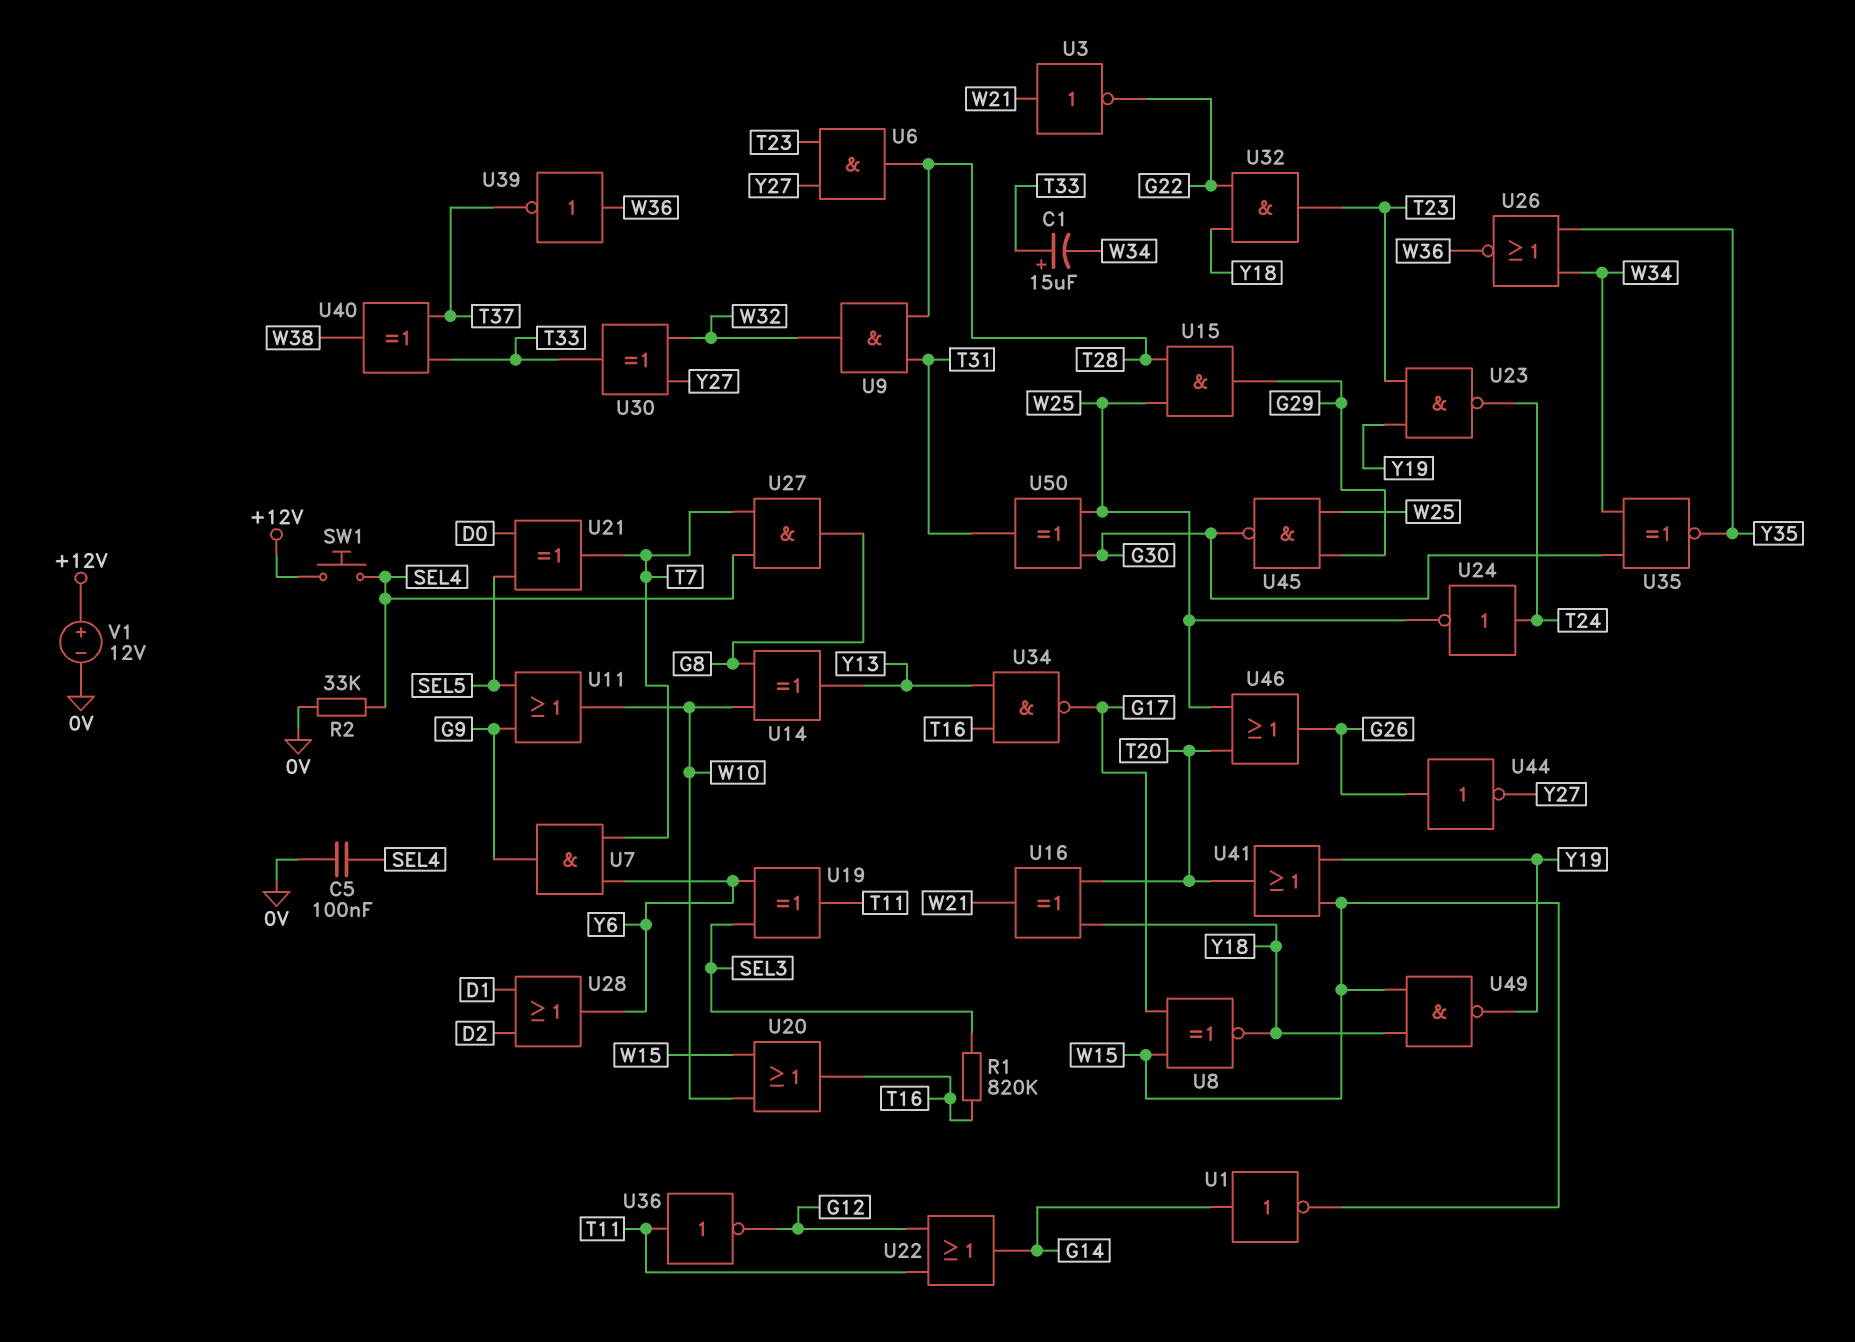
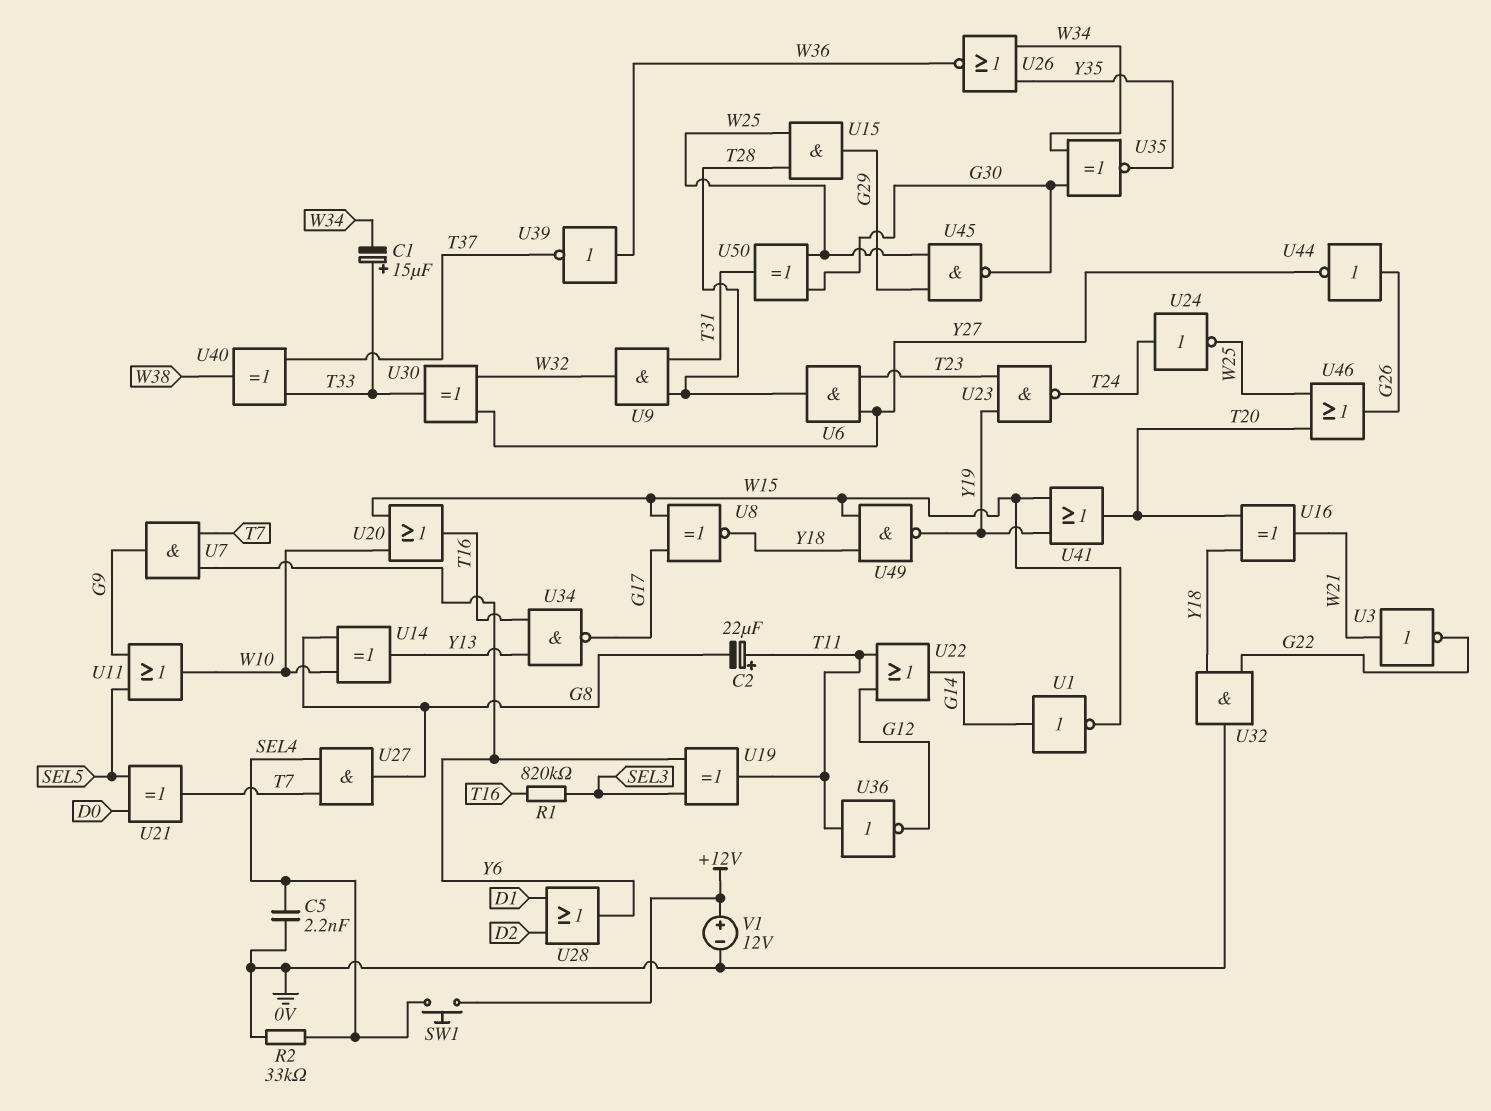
C2: none -> 22uF (plus T11, minus G8)
C5: 100nF (0V, SEL4) -> 2.2nF (0V, SEL4)
U32: AND (in G22, in Y18, out T23) -> AND (in G22, in Y18, out 0V)

